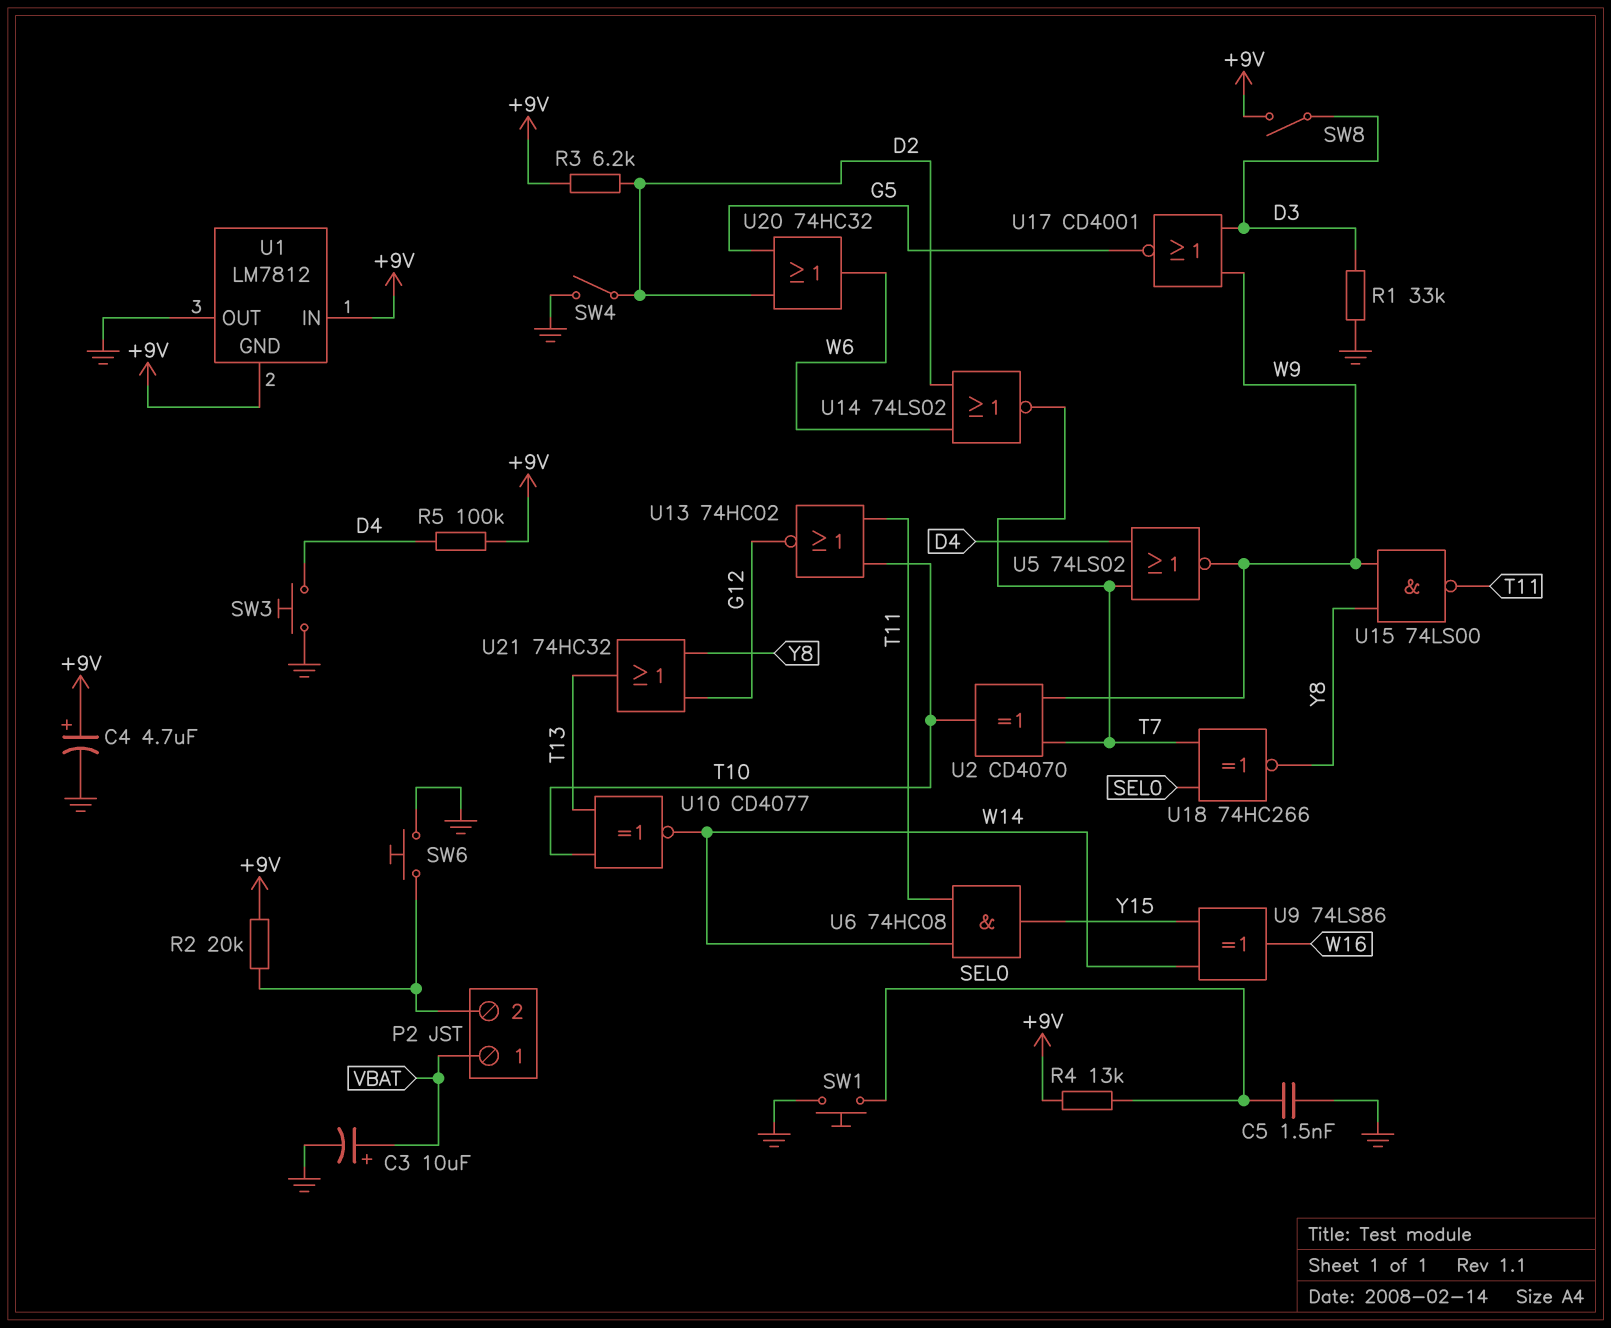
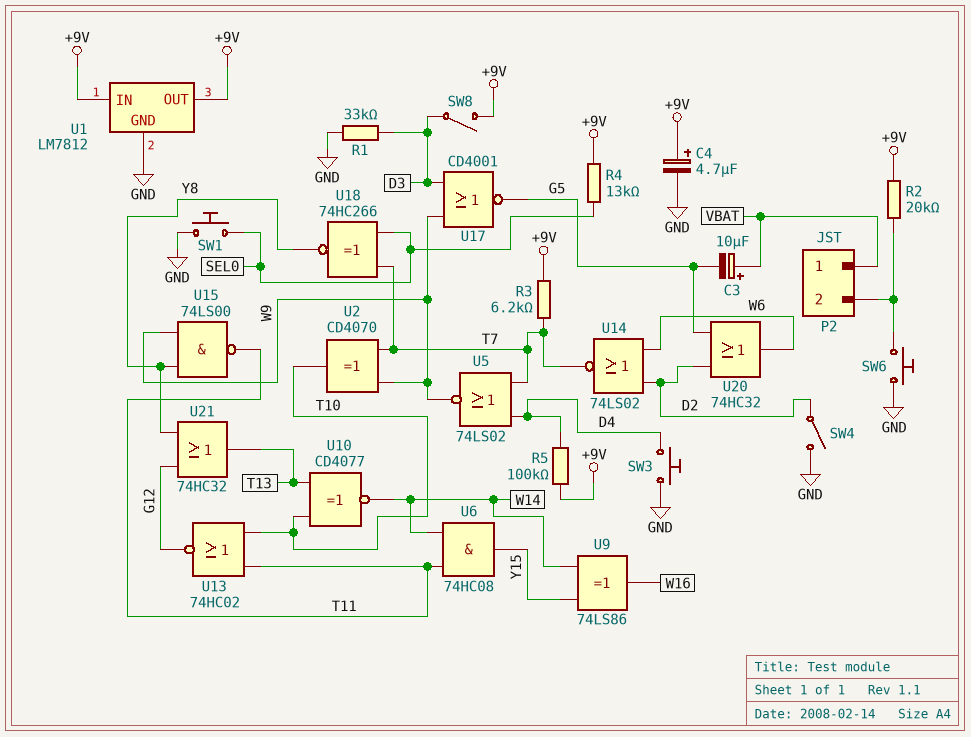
C3: 10uF (plus VBAT, minus GND) -> 10uF (plus VBAT, minus G5)
C5: 1.5nF (GND, SEL0) -> none
R3: 6.2k (+9V, D2) -> 6.2k (+9V, T7)
U1 pin GND: +9V -> GND
U1 pin OUT: GND -> +9V

